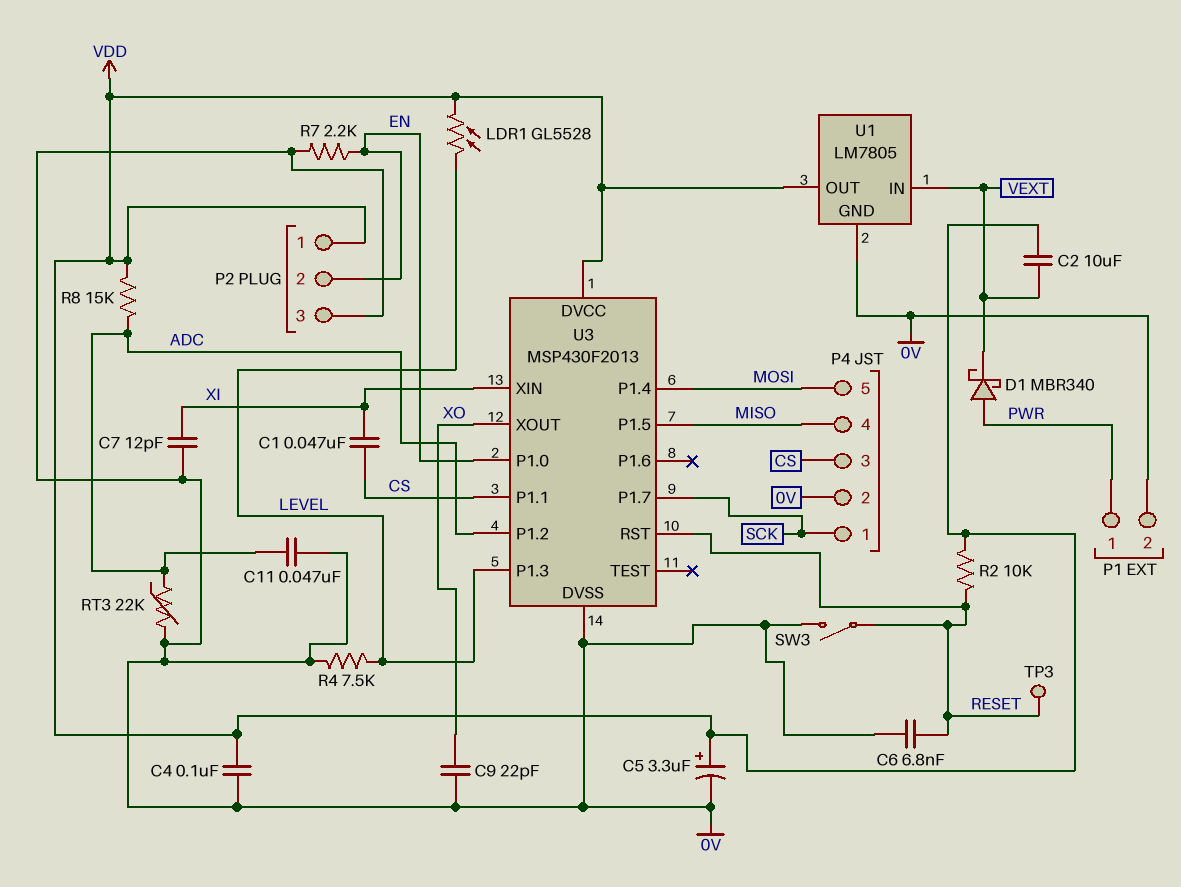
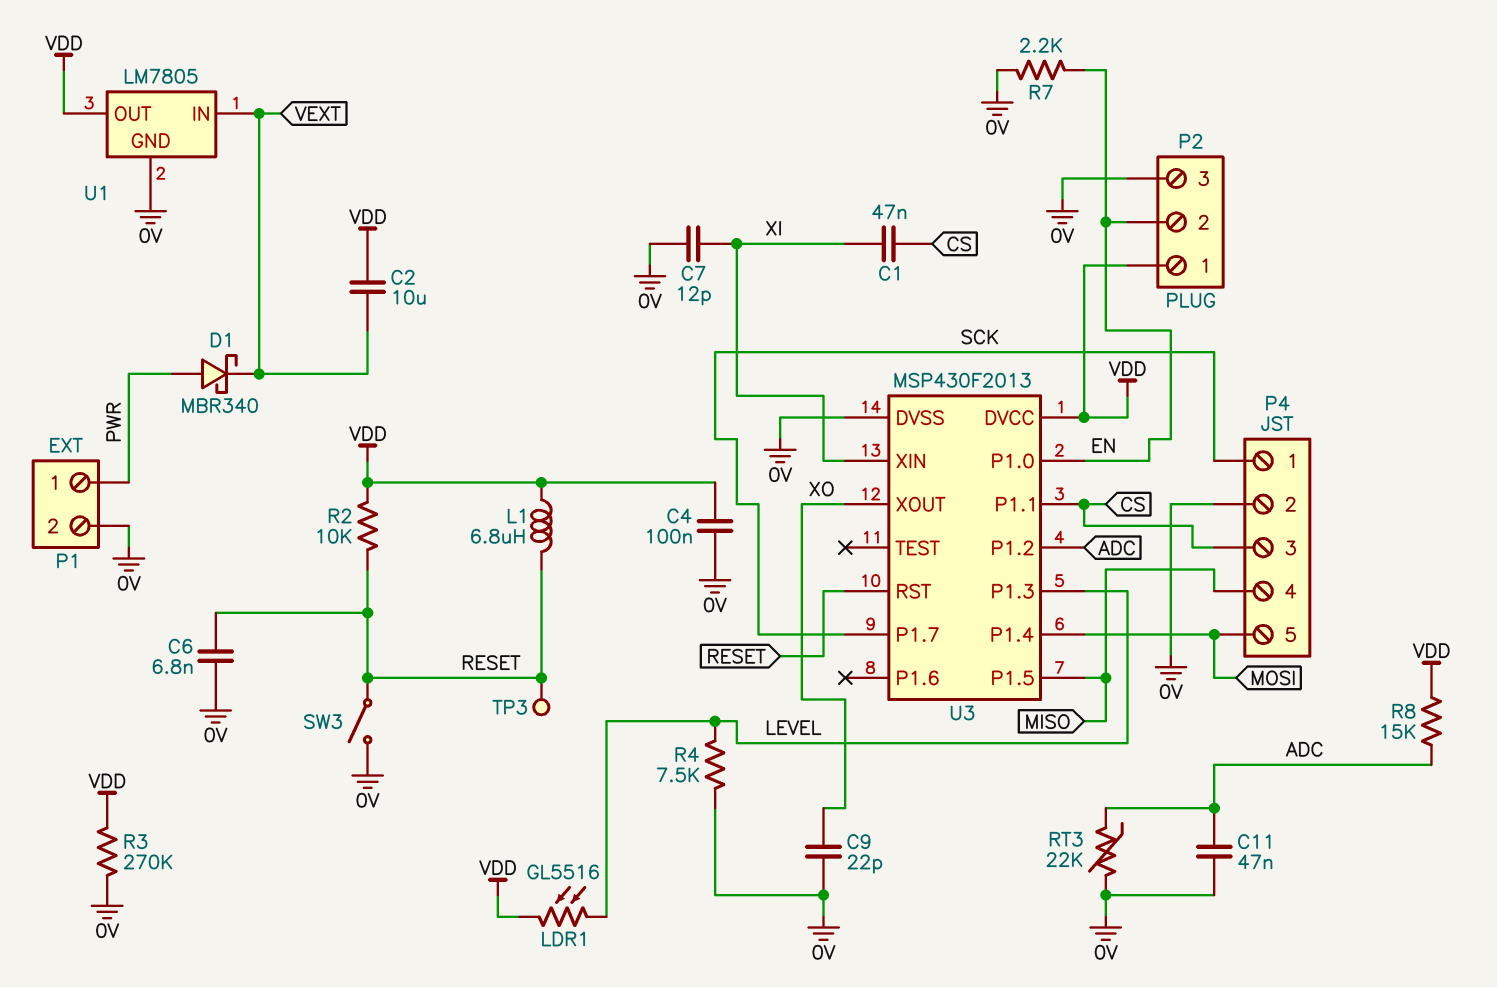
C5: 3.3uF (plus VDD, minus 0V) -> none
L1: none -> 6.8uH (RESET, VDD)
LDR1: GL5528 (LEVEL, VDD) -> GL5516 (LEVEL, VDD)
R3: none -> 270k (0V, VDD)

